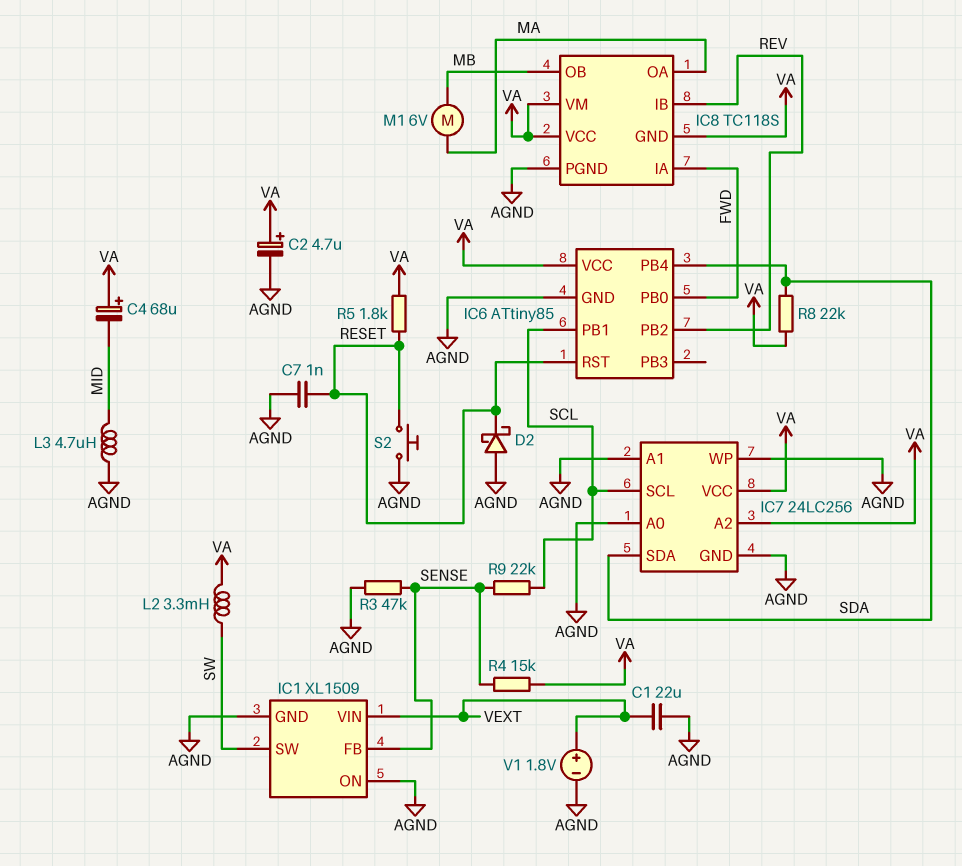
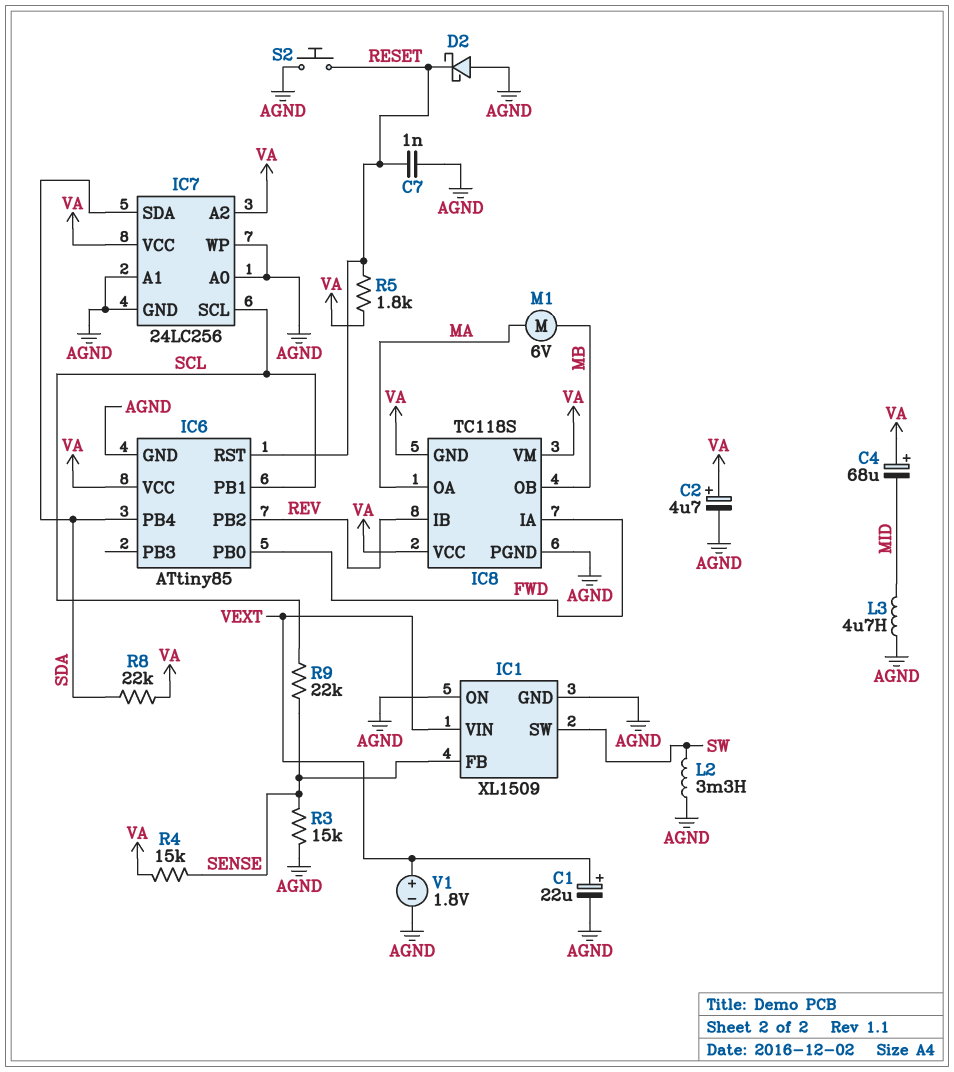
C1: 22uF (AGND, VEXT) -> 22uF (plus VEXT, minus AGND)
L2: 3.3mH (SW, VA) -> 3.3mH (AGND, SW)
R3: 47k (AGND, SENSE) -> 15k (AGND, SENSE)

